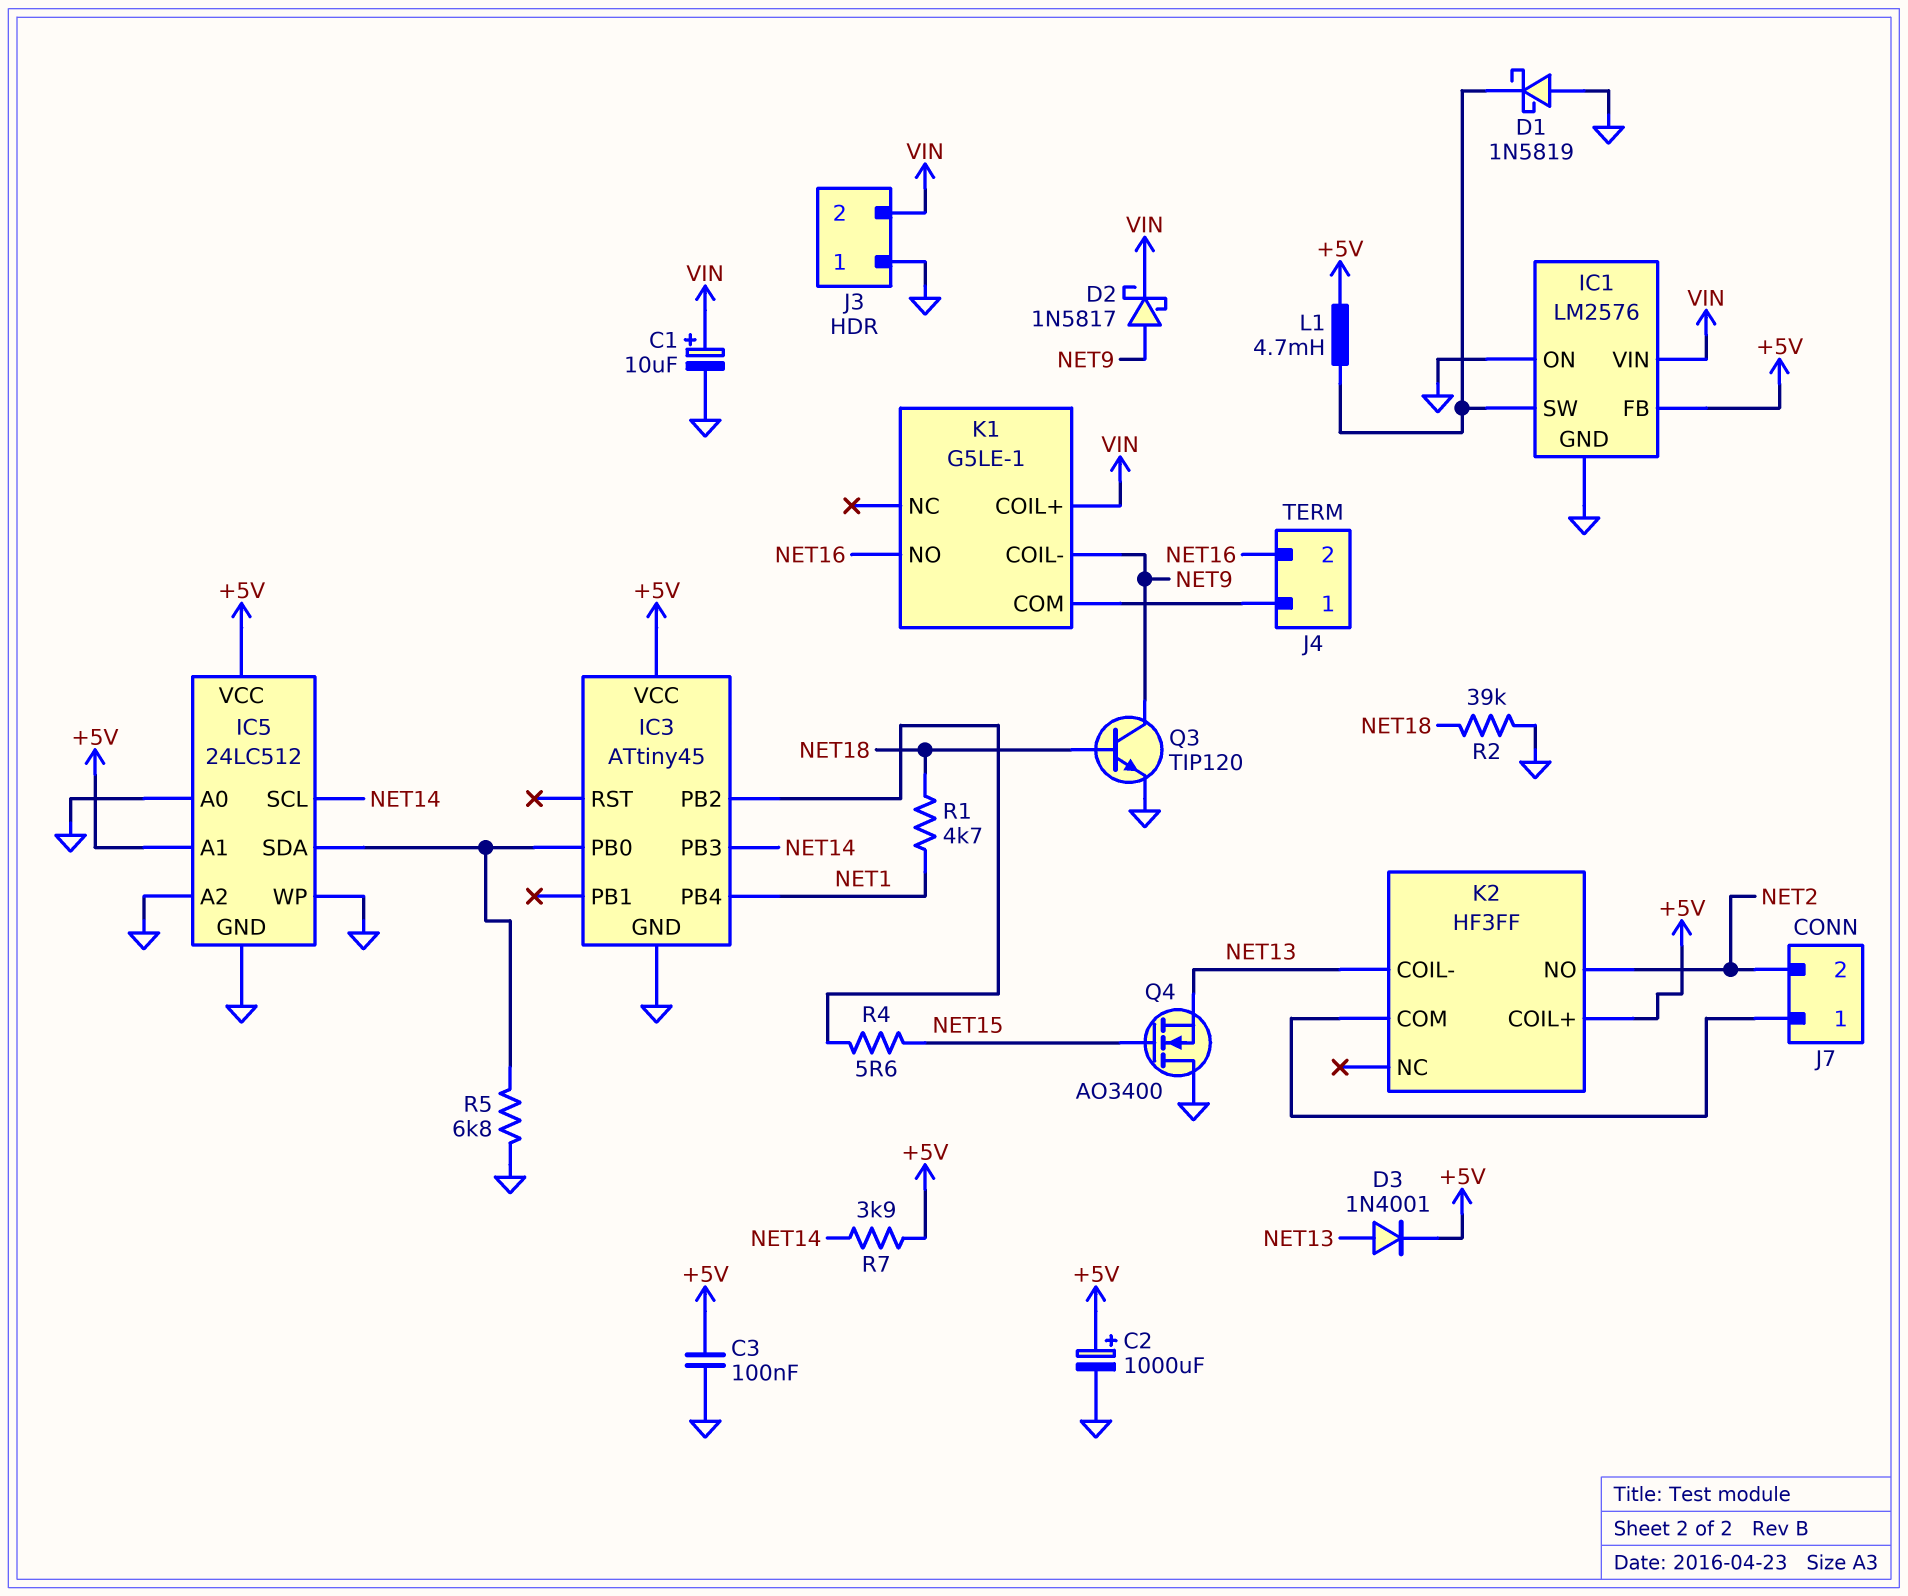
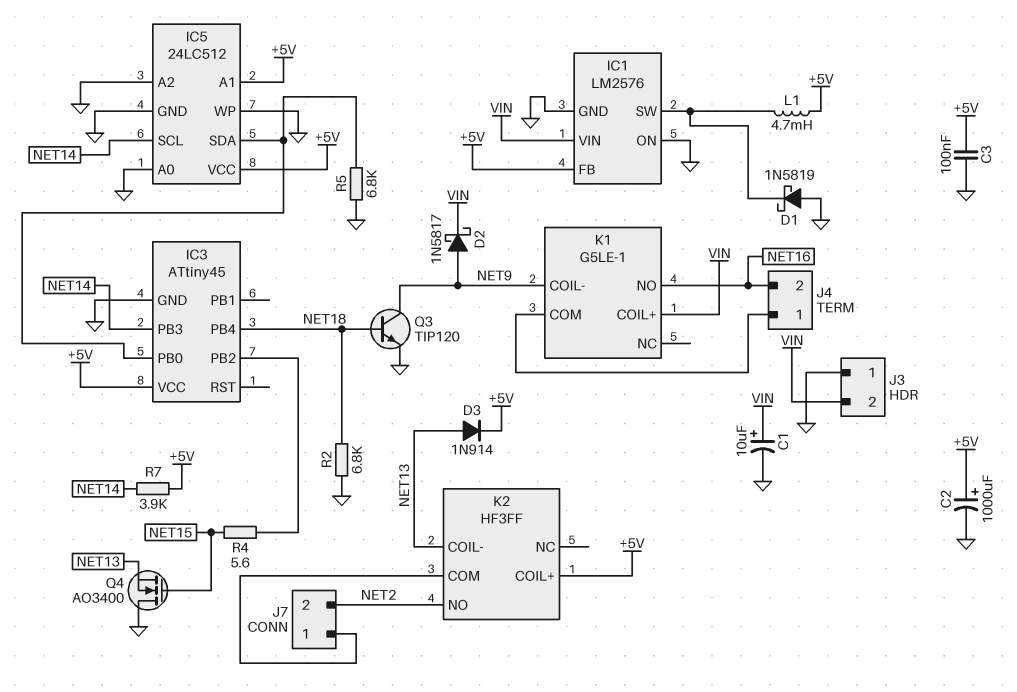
D3: diode 1N4001 (A NET13, K +5V) -> diode 1N914 (A NET13, K +5V)
IC3 pin PB4: NET1 -> NET18
R1: 4.7k (NET1, NET18) -> none
R2: 39k (GND, NET18) -> 6.8k (GND, NET18)

